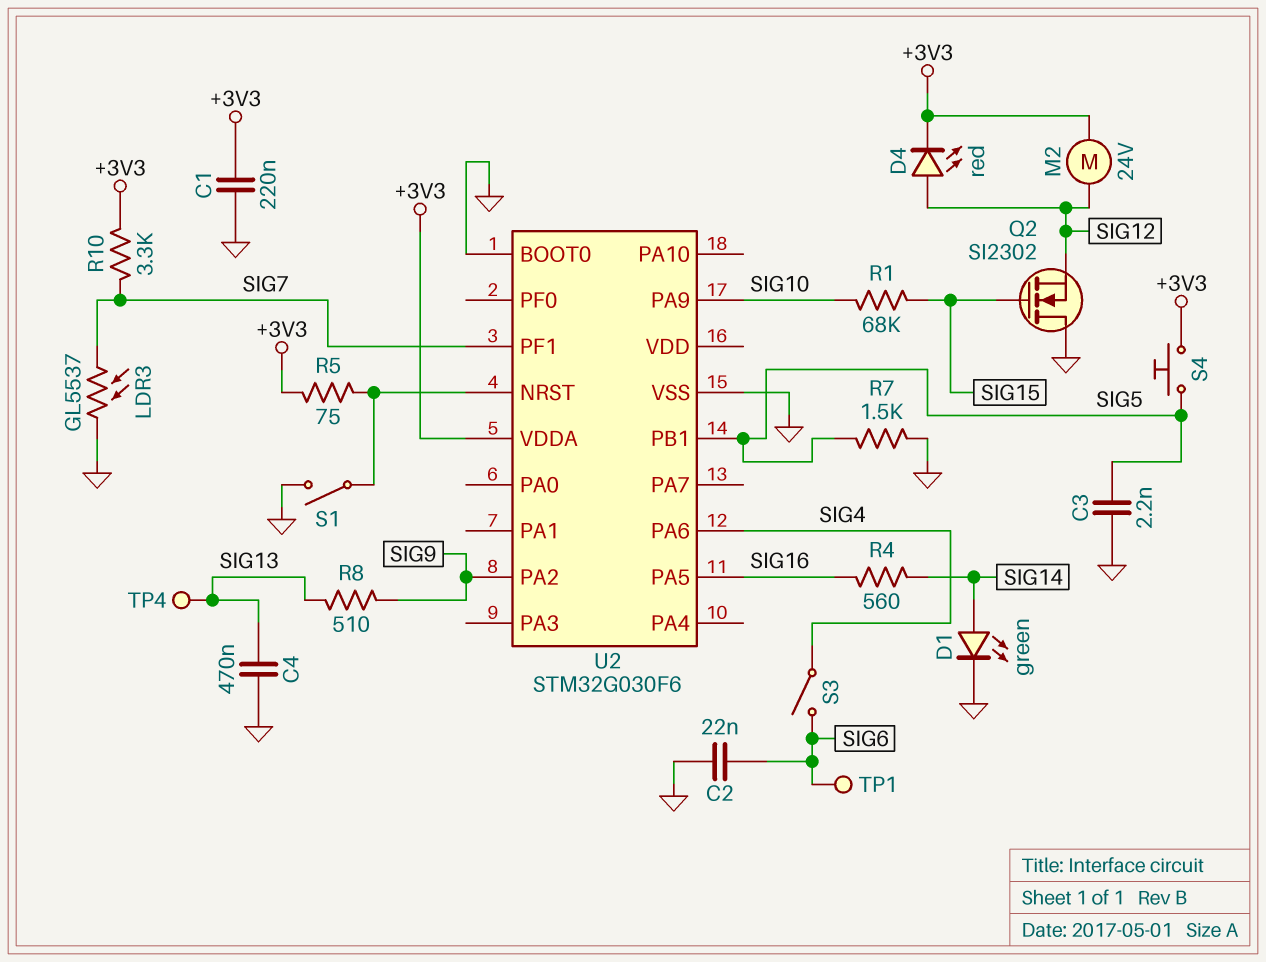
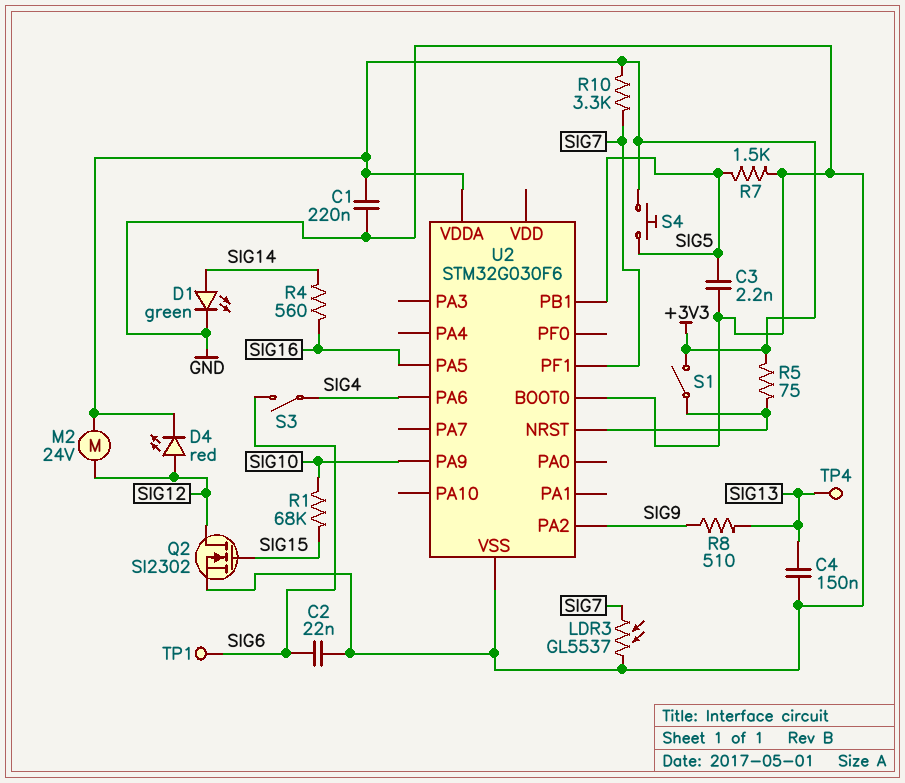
C4: 470nF (GND, SIG13) -> 150nF (GND, SIG13)
Q2: NMOS SI2302 (G SIG15, D GND, S SIG12) -> NMOS SI2302 (G SIG15, D SIG12, S GND)
S1: switch (GND, U2/NRST) -> switch (+3V3, U2/NRST)

